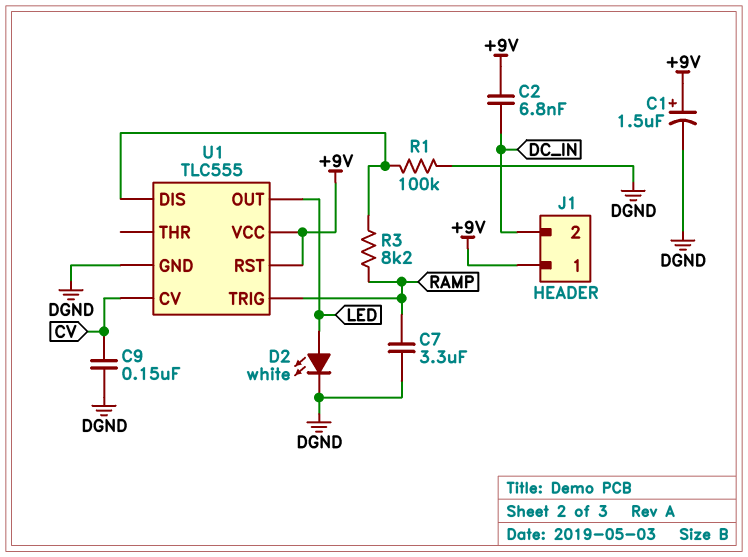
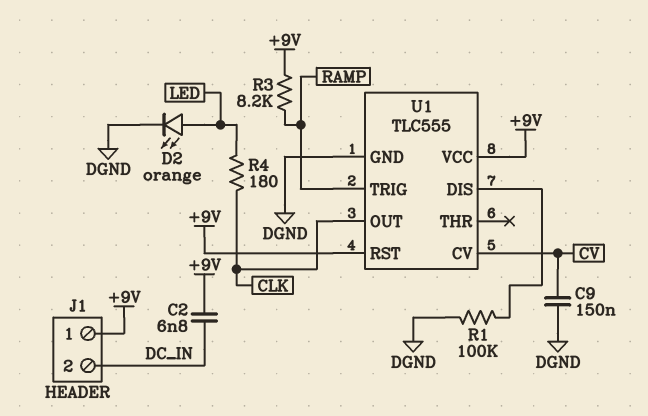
C1: 1.5uF (plus +9V, minus DGND) -> none
C7: 3.3uF (DGND, RAMP) -> none
D2: LED white (A LED, K DGND) -> LED orange (A LED, K DGND)
R3: 8.2k (RAMP, U1/DIS) -> 8.2k (+9V, RAMP)
R4: none -> 180 (CLK, LED)
U1 pin OUT: LED -> CLK

